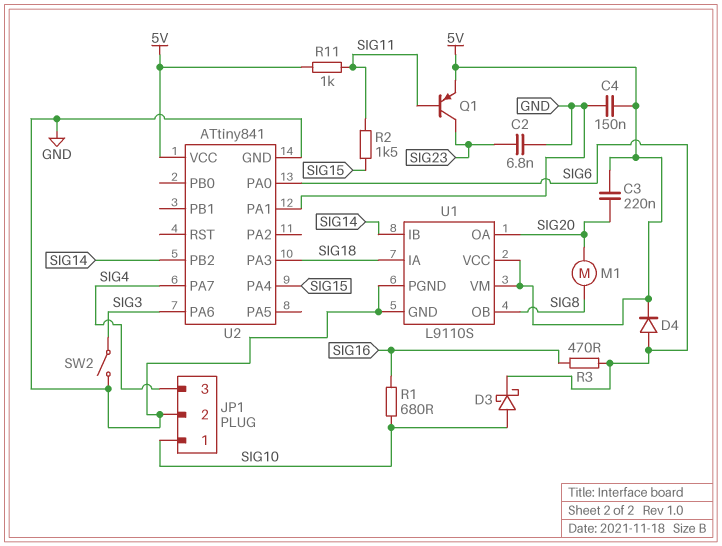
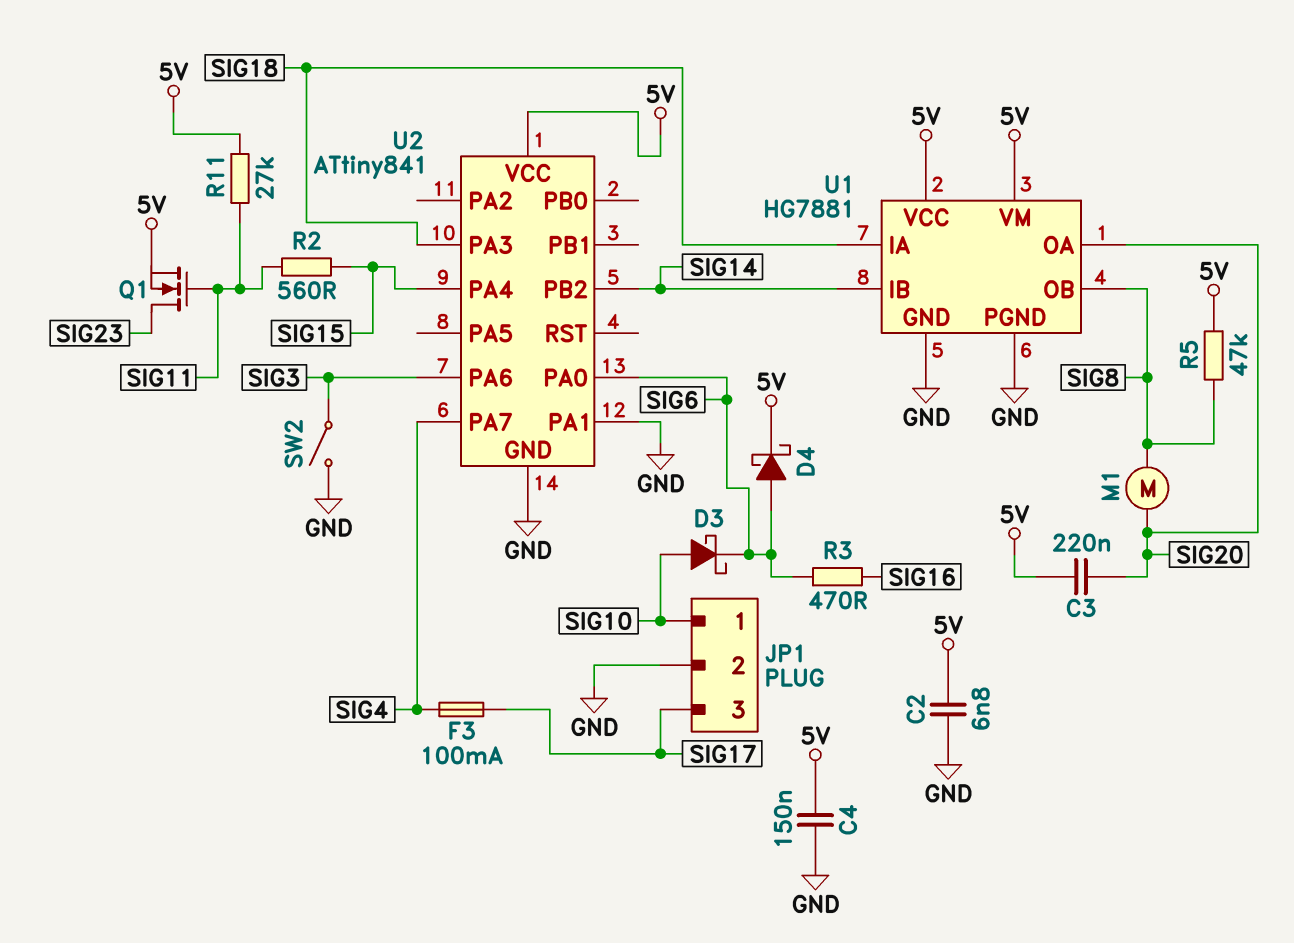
C2: 6.8nF (GND, SIG23) -> 6.8nF (5V, GND)
D4: diode (A SIG6, K 5V) -> schottky (A SIG6, K 5V)
F3: none -> 100mA (SIG4, SIG17)
JP1 pin 3: SIG4 -> SIG17
Q1: PNP (B SIG11, C SIG23, E 5V) -> NMOS (G SIG11, D SIG23, S 5V)
R1: 680 (SIG10, SIG16) -> none
R2: 1.5k (SIG11, SIG15) -> 560 (SIG11, SIG15)
R5: none -> 47k (5V, SIG8)
R11: 1k (5V, SIG11) -> 27k (5V, SIG11)
U1: L9110S -> HG7881

